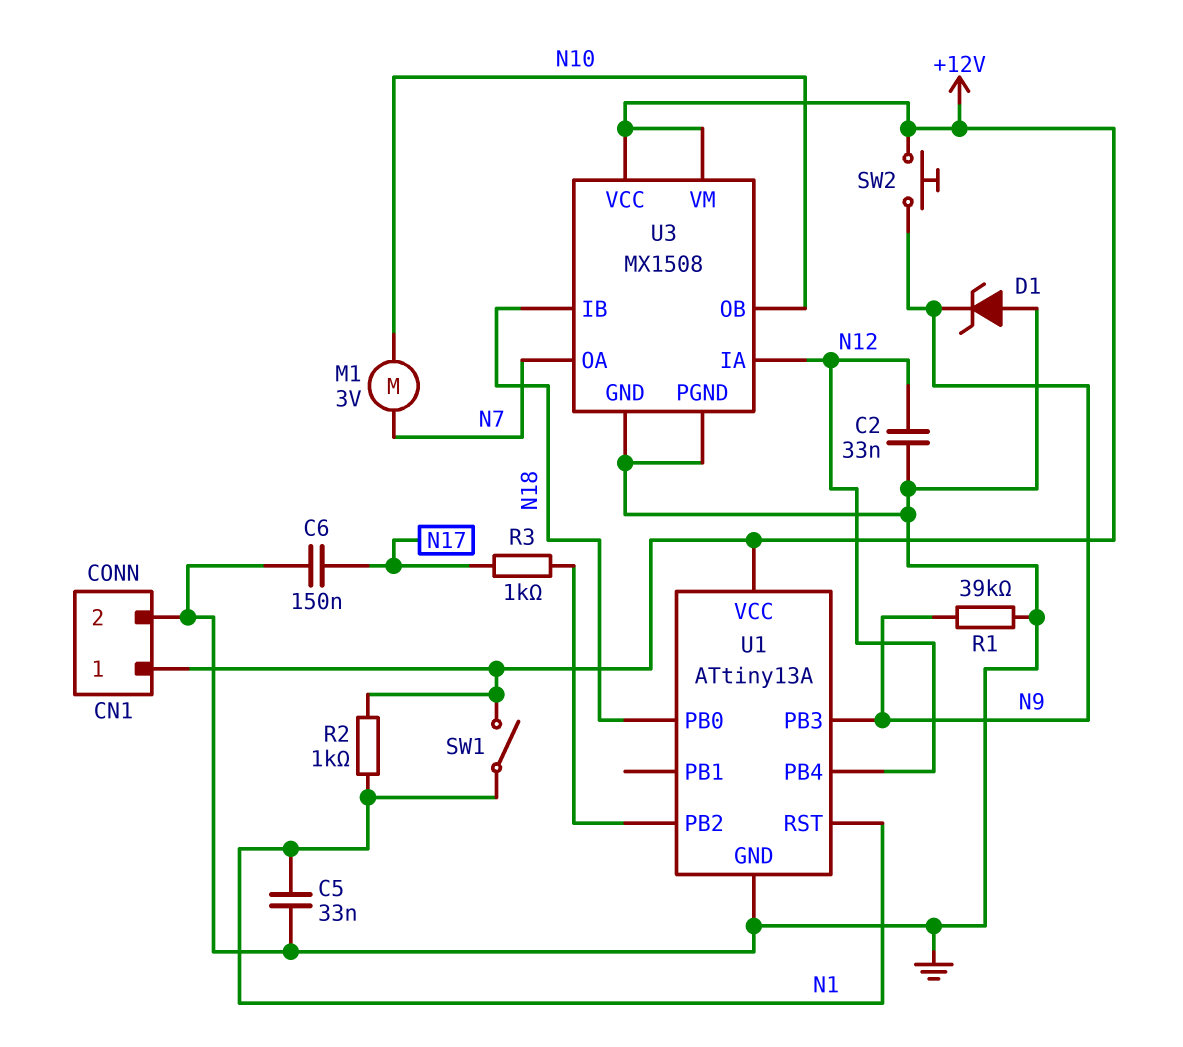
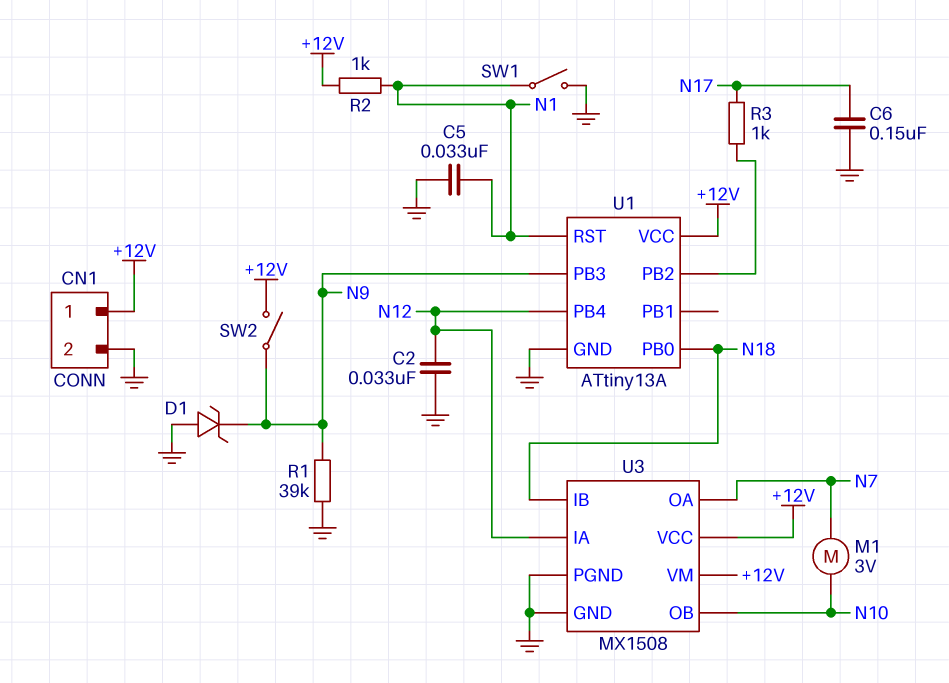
SW1: switch (+12V, N1) -> switch (GND, N1)
SW2: button (+12V, N9) -> switch (+12V, N9)

